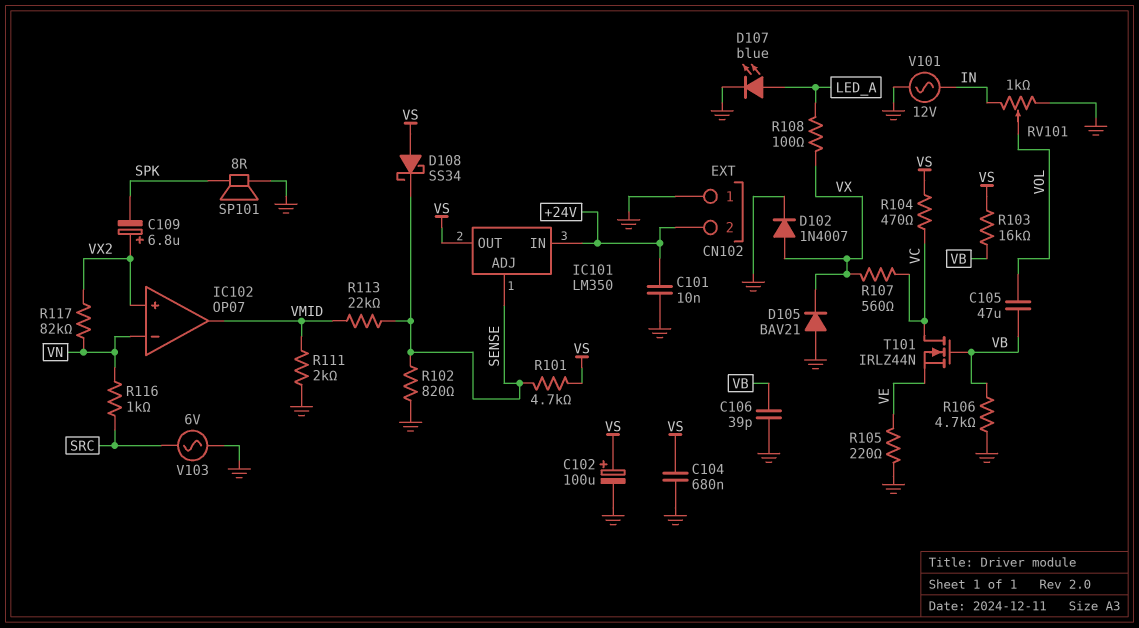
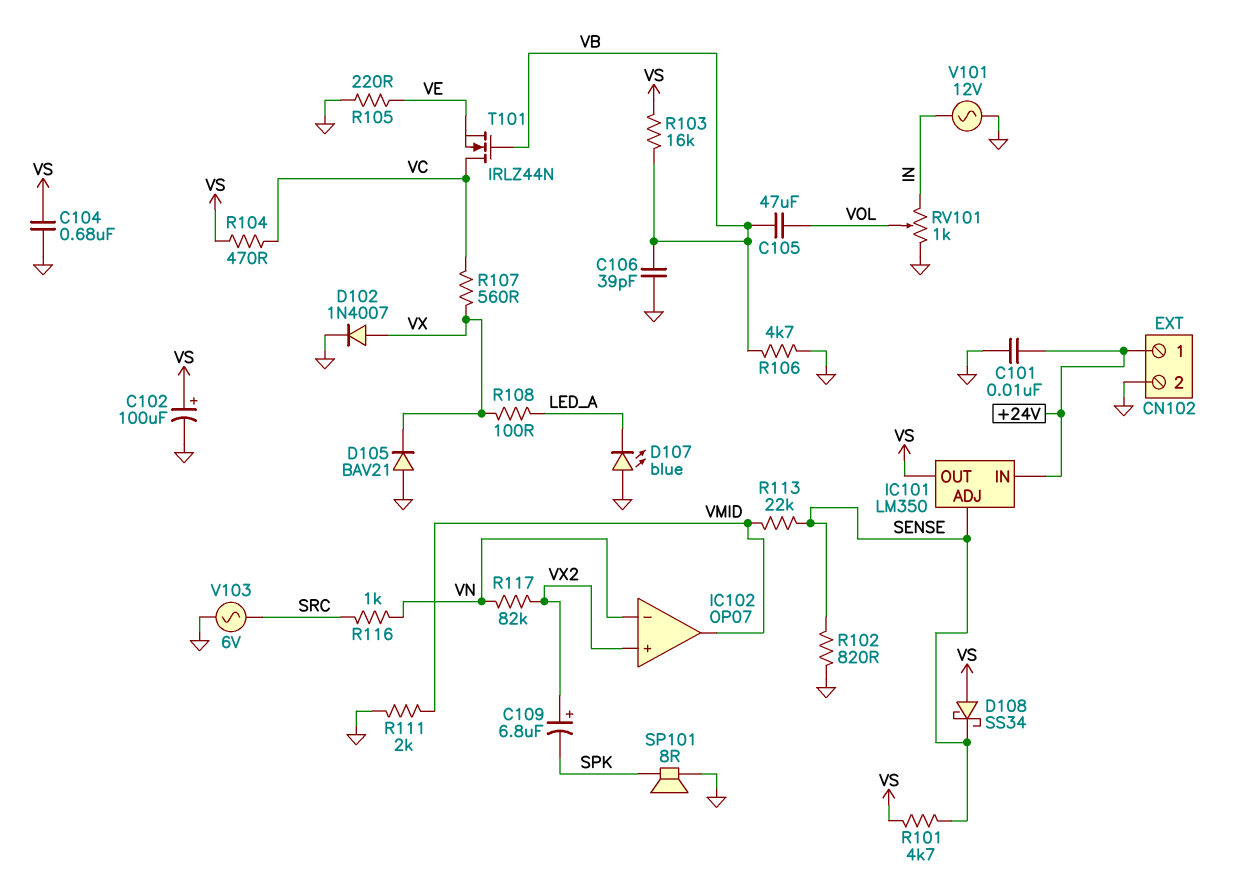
CN102 pin 1: GND -> +24V
CN102 pin 2: +24V -> GND
D107: LED blue (A LED_A, K GND) -> LED blue (A GND, K LED_A)

